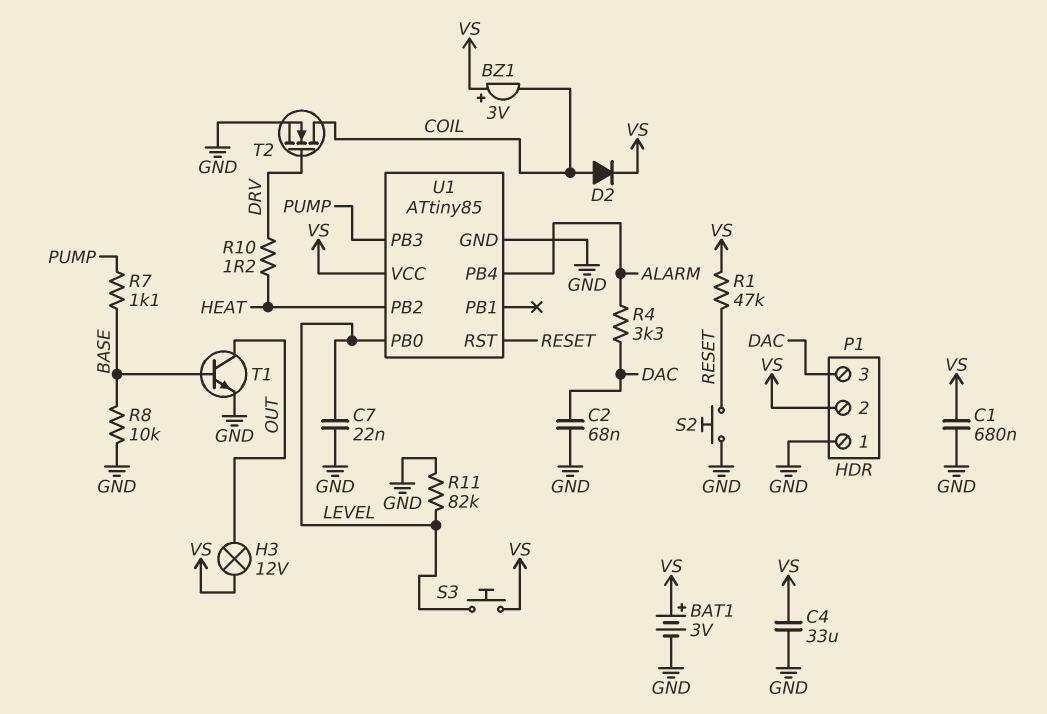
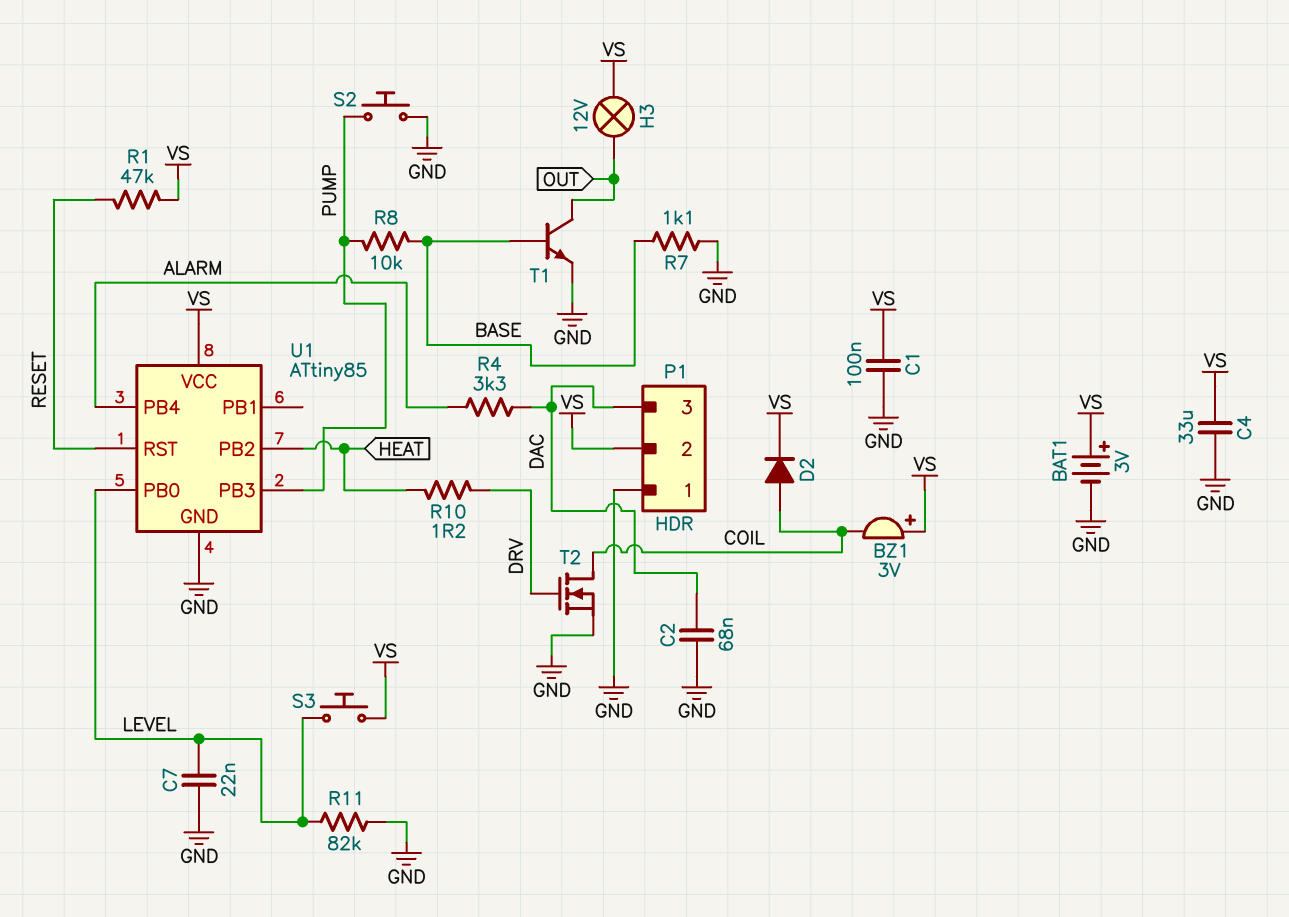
C1: 680nF (GND, VS) -> 100nF (GND, VS)
R7: 1.1k (BASE, PUMP) -> 1.1k (BASE, GND)
R8: 10k (BASE, GND) -> 10k (BASE, PUMP)
S2: button (GND, RESET) -> button (GND, PUMP)

